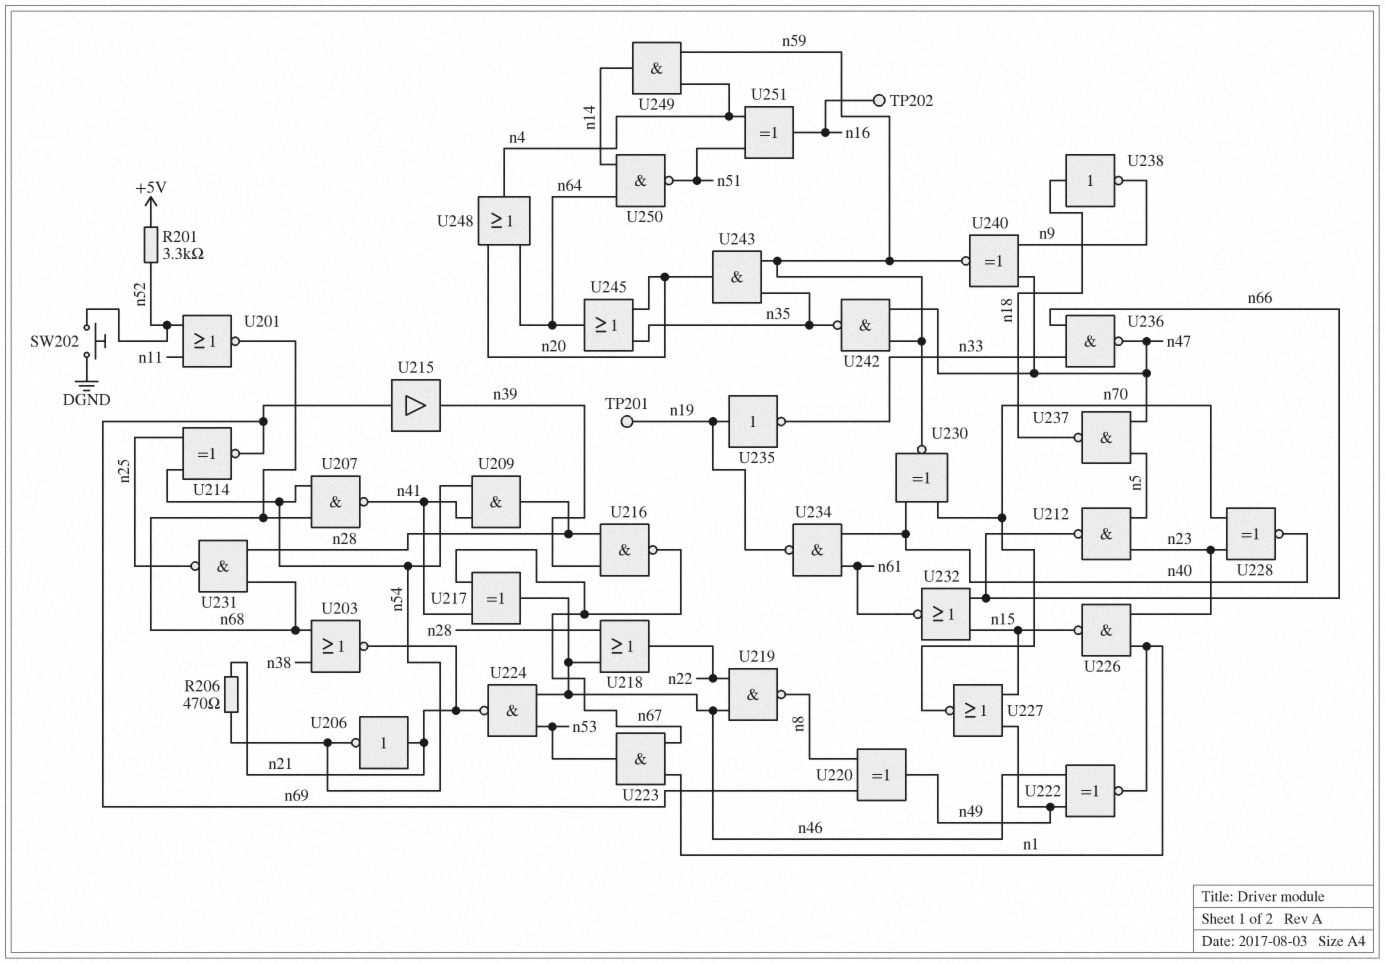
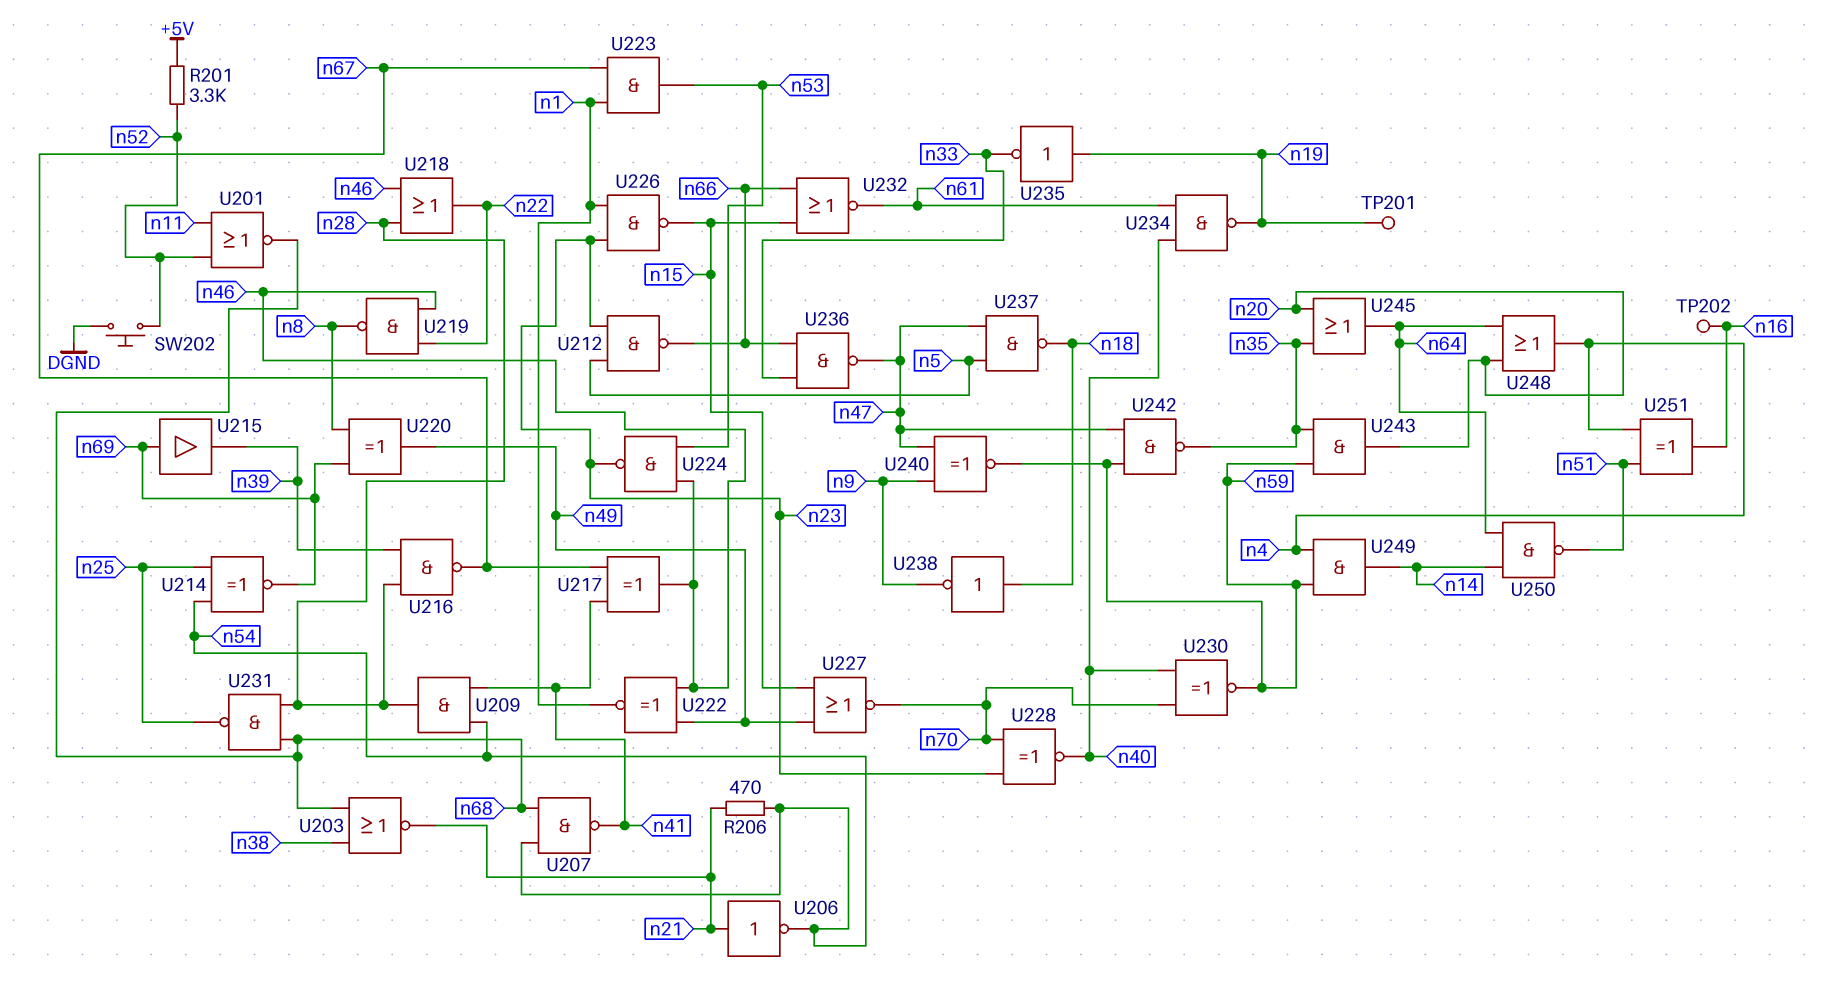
U224: NAND (in n46, in n53, out n21) -> NAND (in n46, in n53, out n23)

